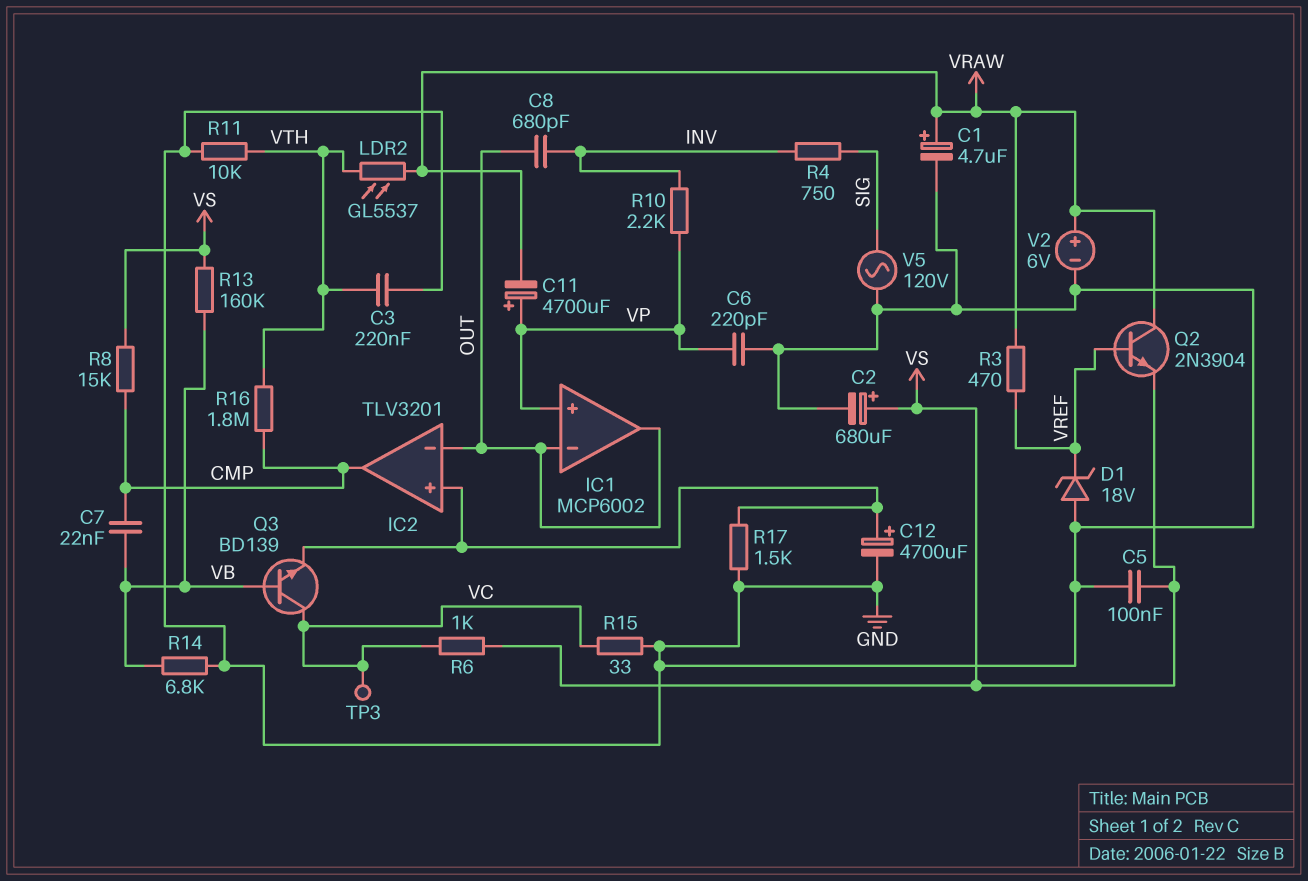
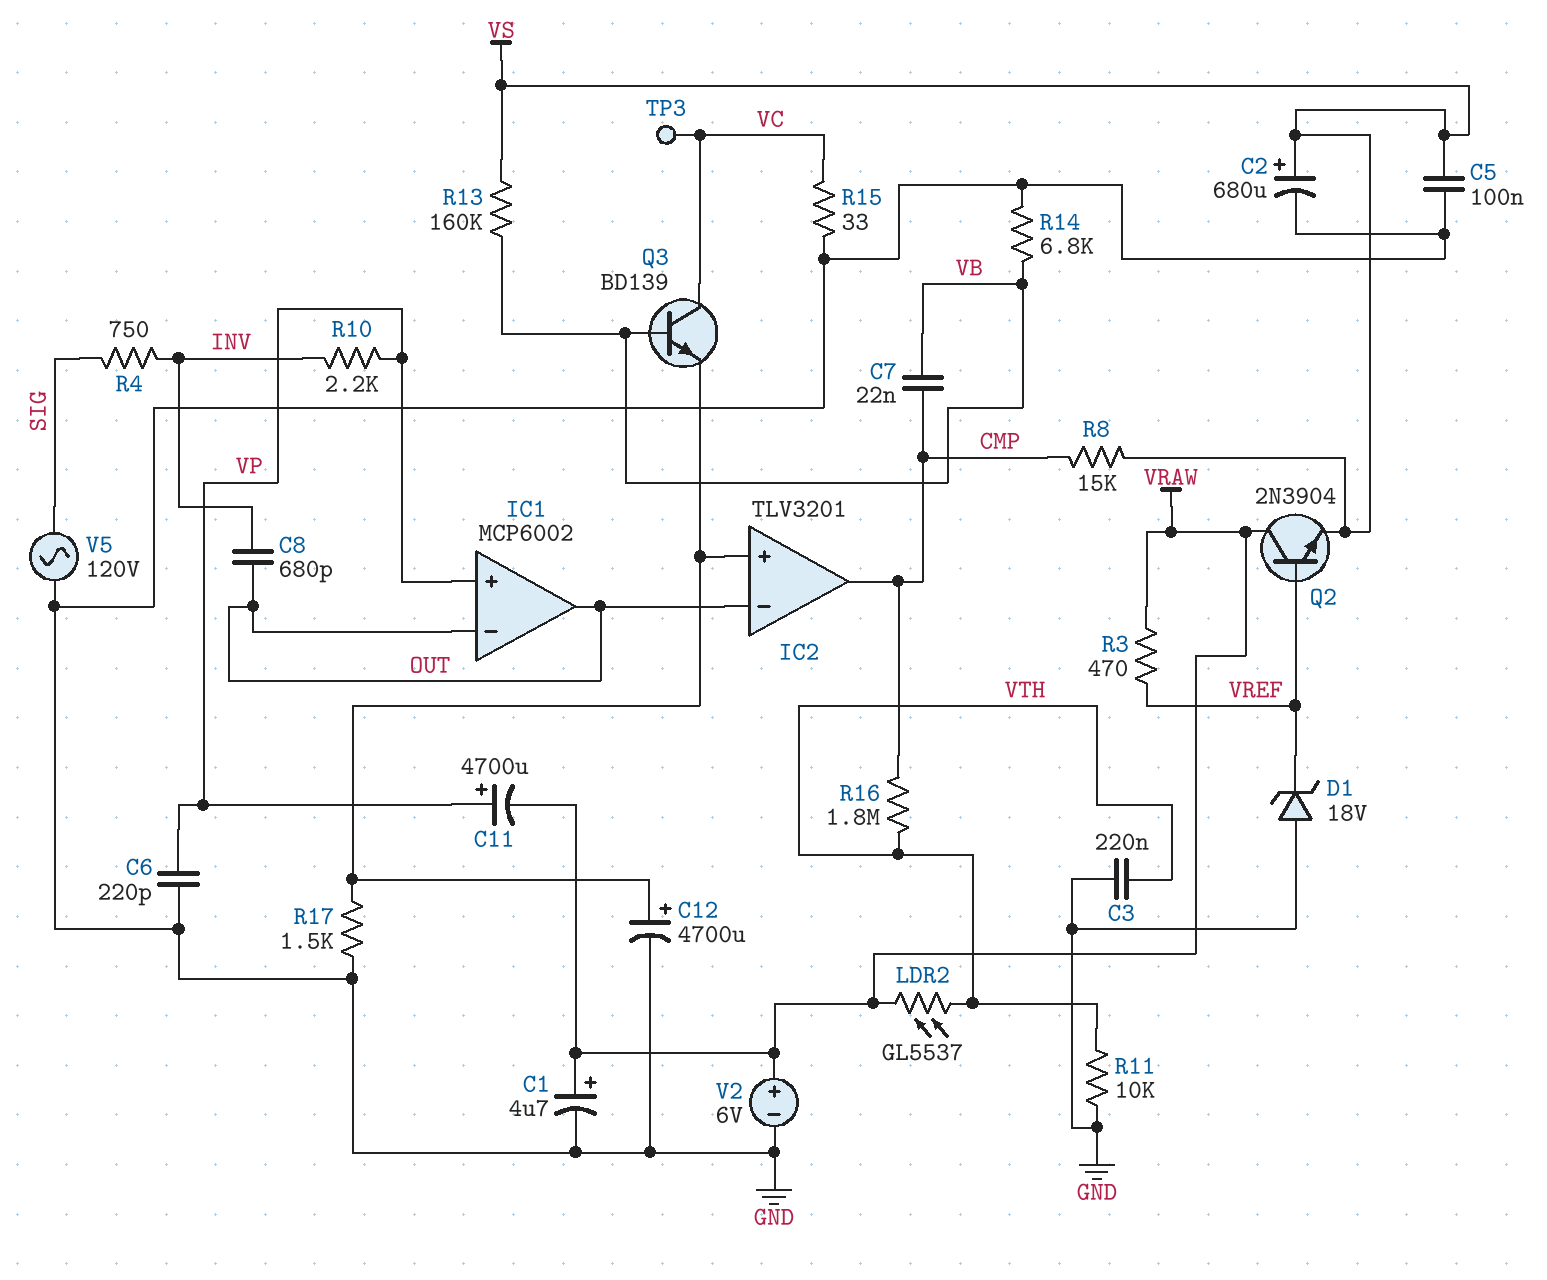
R6: 1k (VC, VS) -> none

